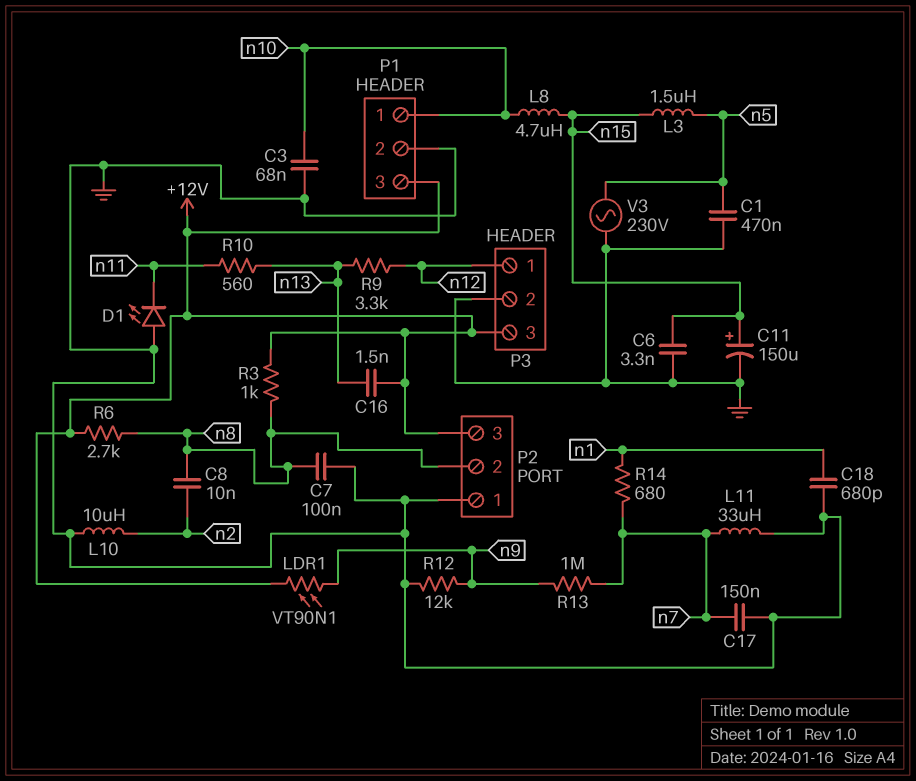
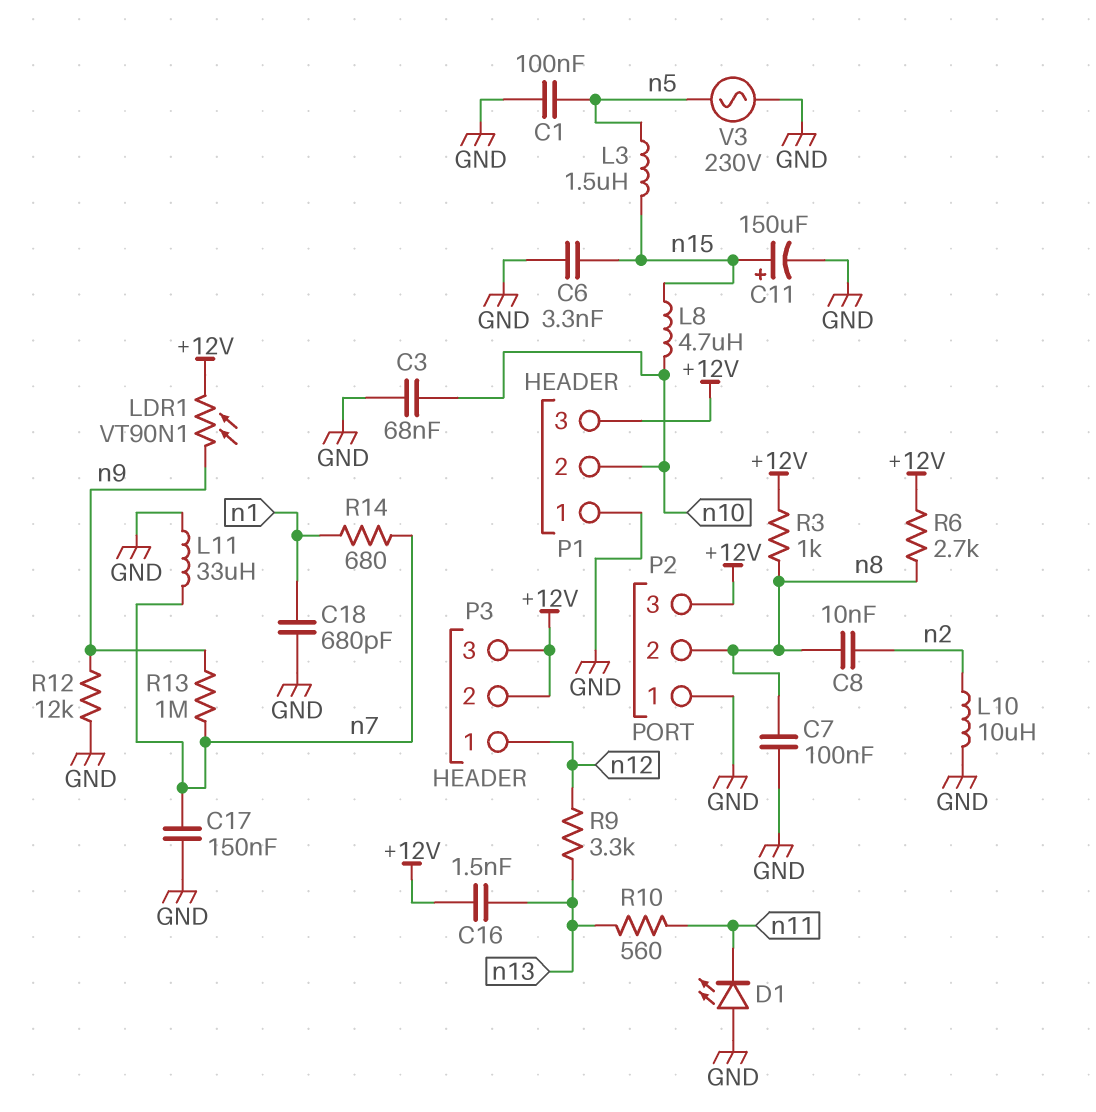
C1: 470nF (GND, n5) -> 100nF (GND, n5)
P1 pin 1: n10 -> GND
P1 pin 2: GND -> n10
P3 pin 2: GND -> +12V

